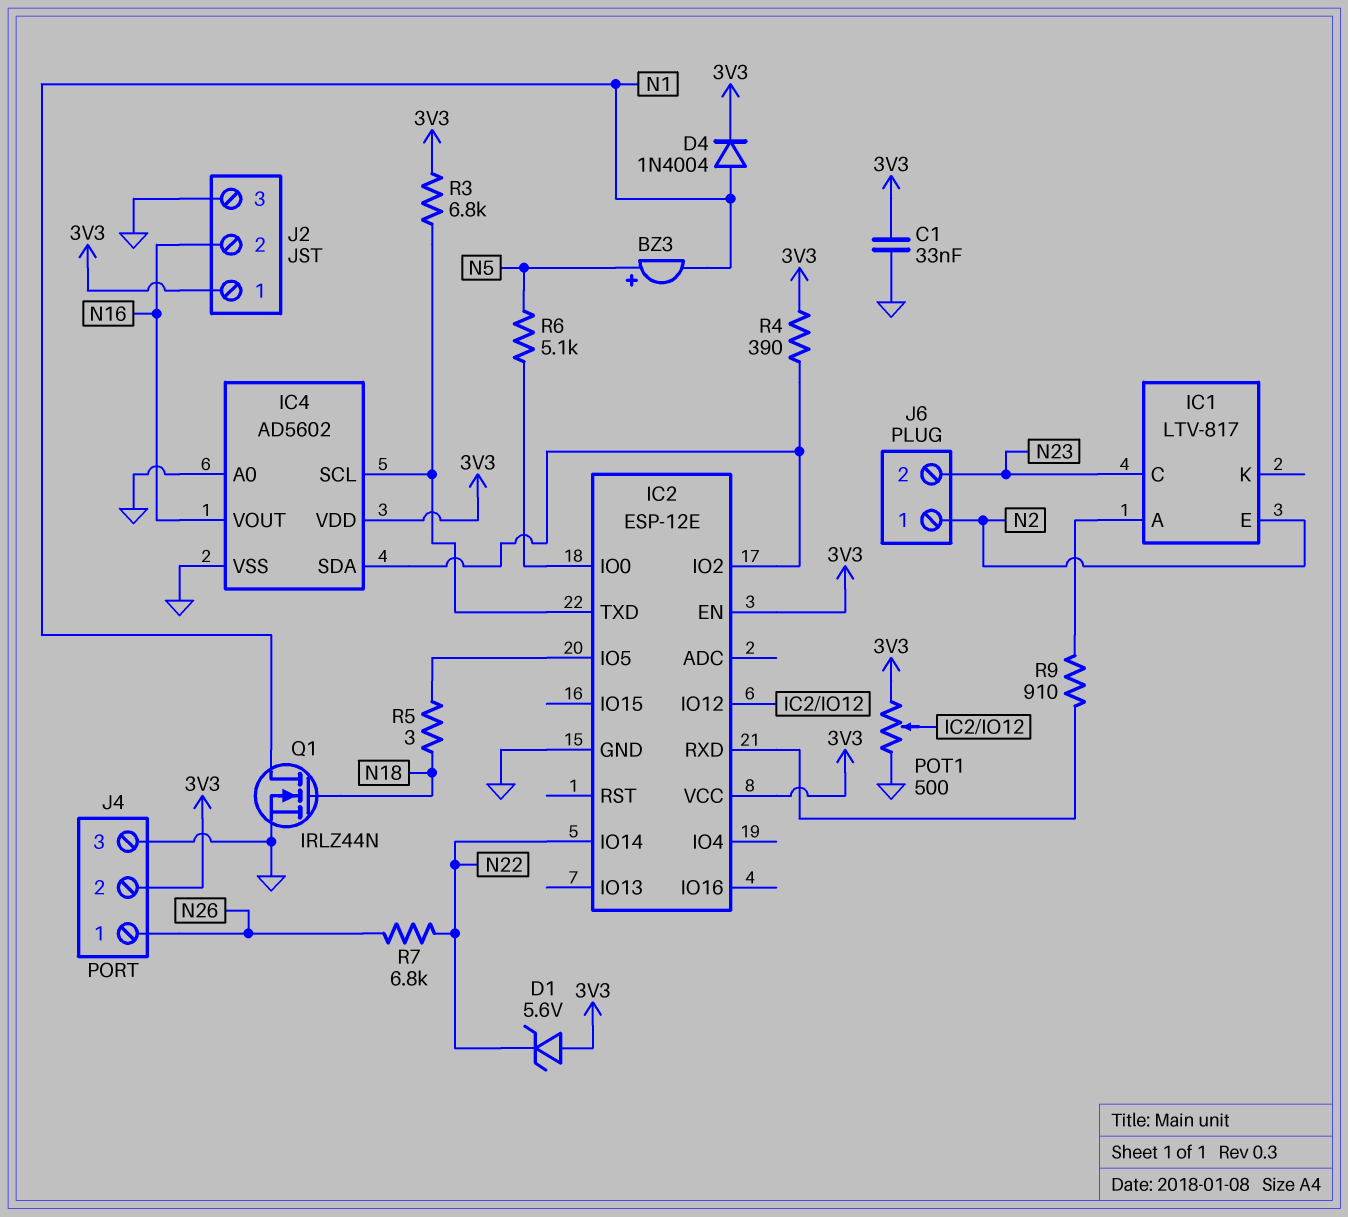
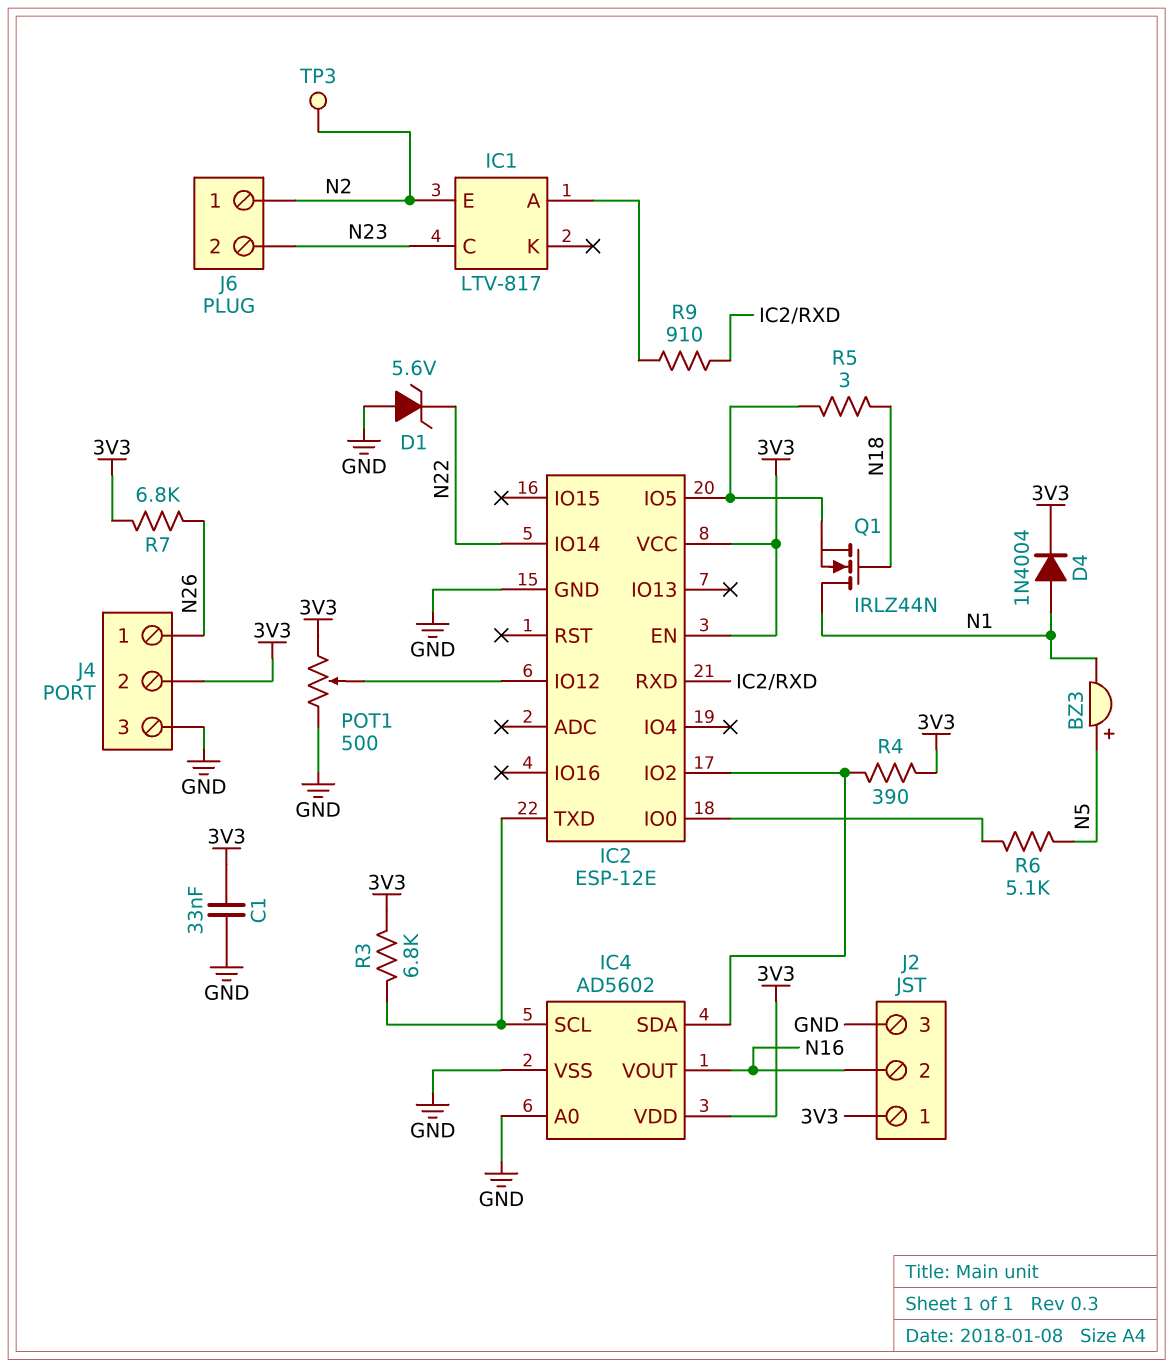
D1: zener 5.6V (A 3V3, K N22) -> zener 5.6V (A GND, K N22)
Q1: NMOS IRLZ44N (G N18, D N1, S GND) -> NMOS IRLZ44N (G N18, D N1, S IC2/IO5)
R7: 6.8k (N22, N26) -> 6.8k (3V3, N26)
TP3: none -> test point (N2)

